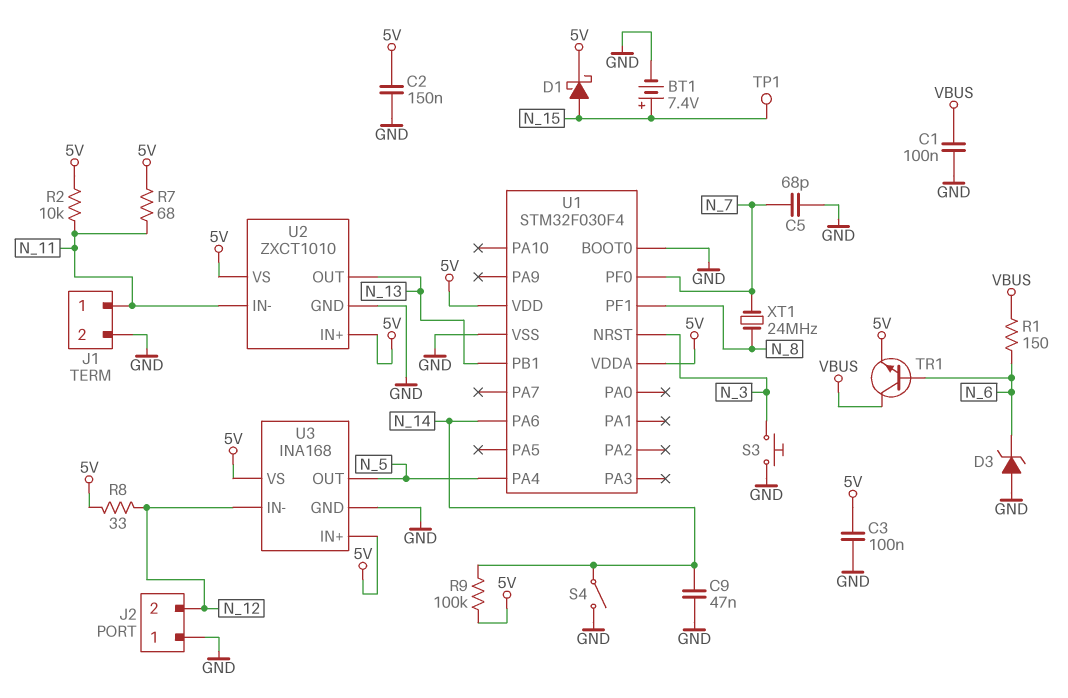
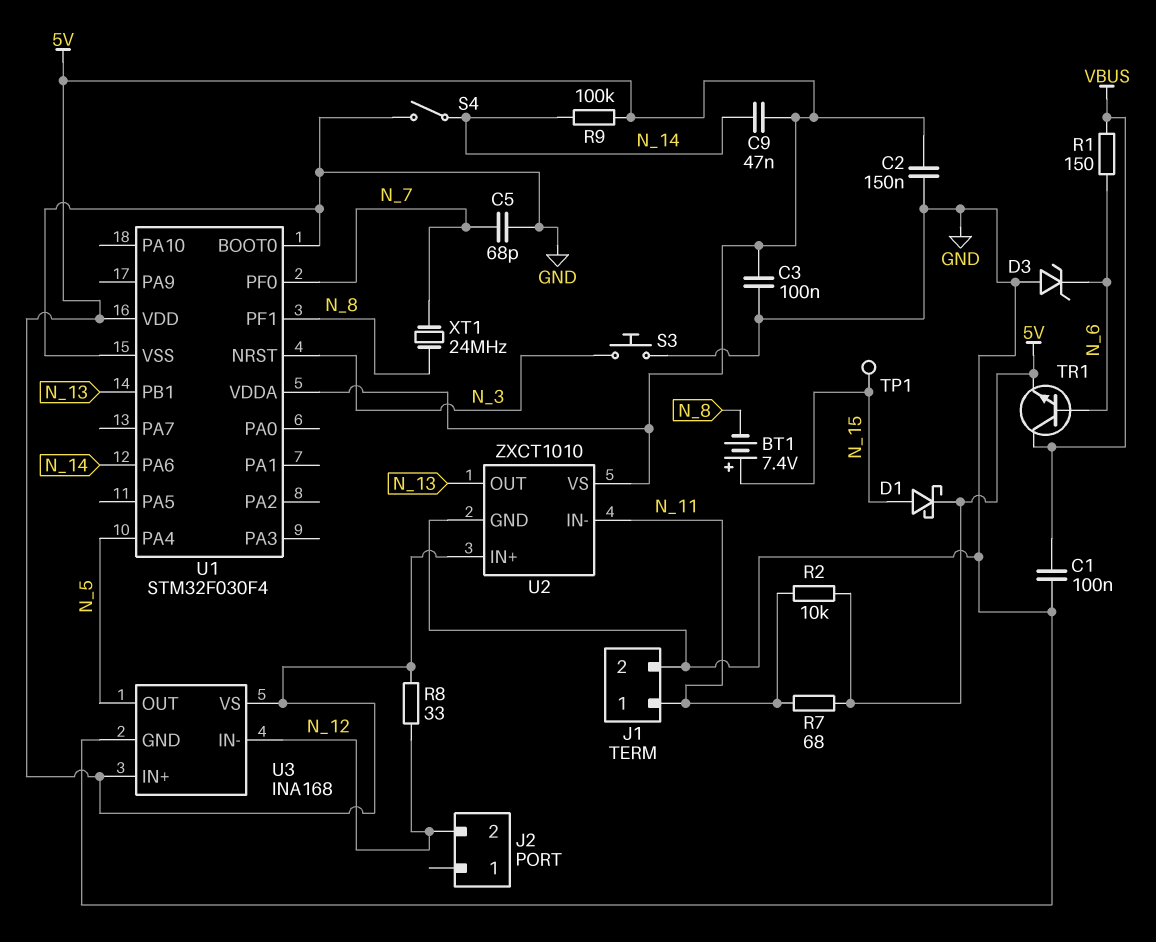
BT1: 7.4V (plus N_15, minus GND) -> 7.4V (plus N_15, minus N_8)
C9: 47nF (GND, N_14) -> 47nF (5V, N_14)
J2 pin 1: GND -> none

